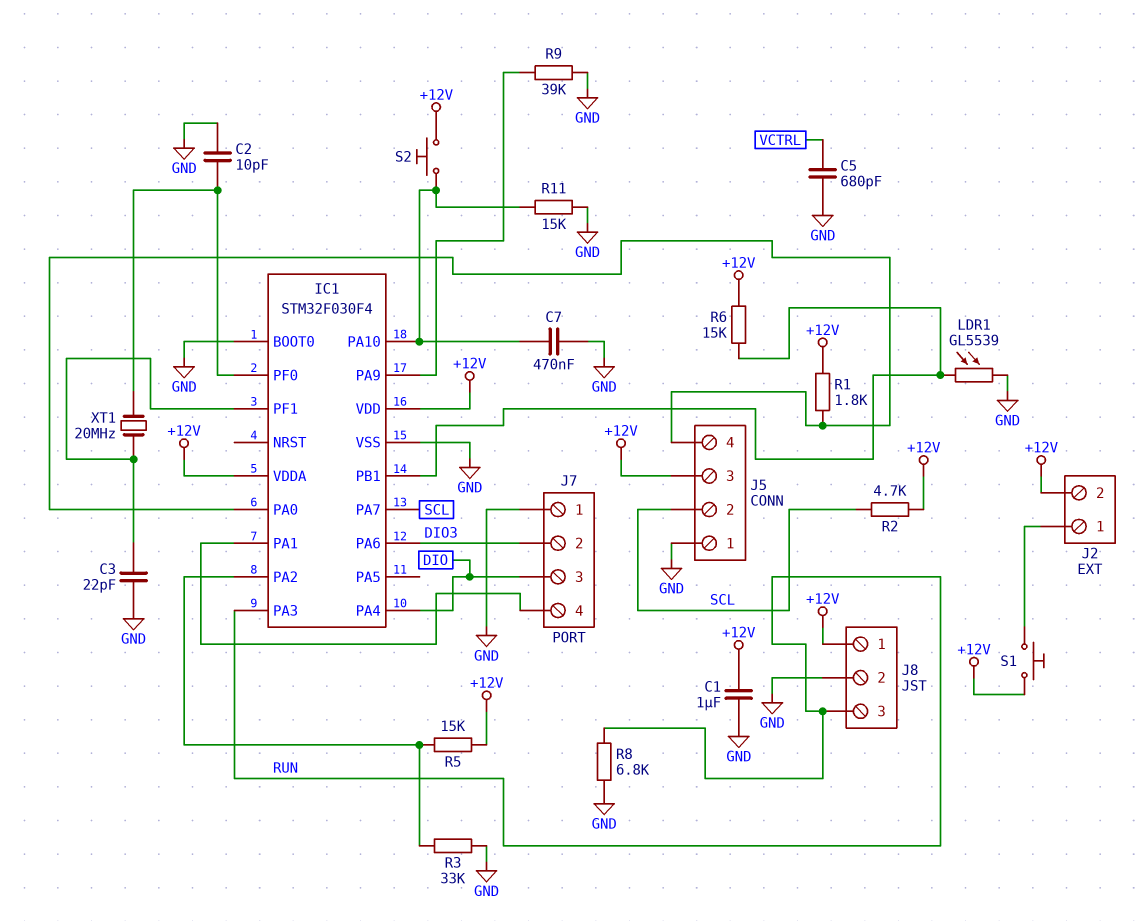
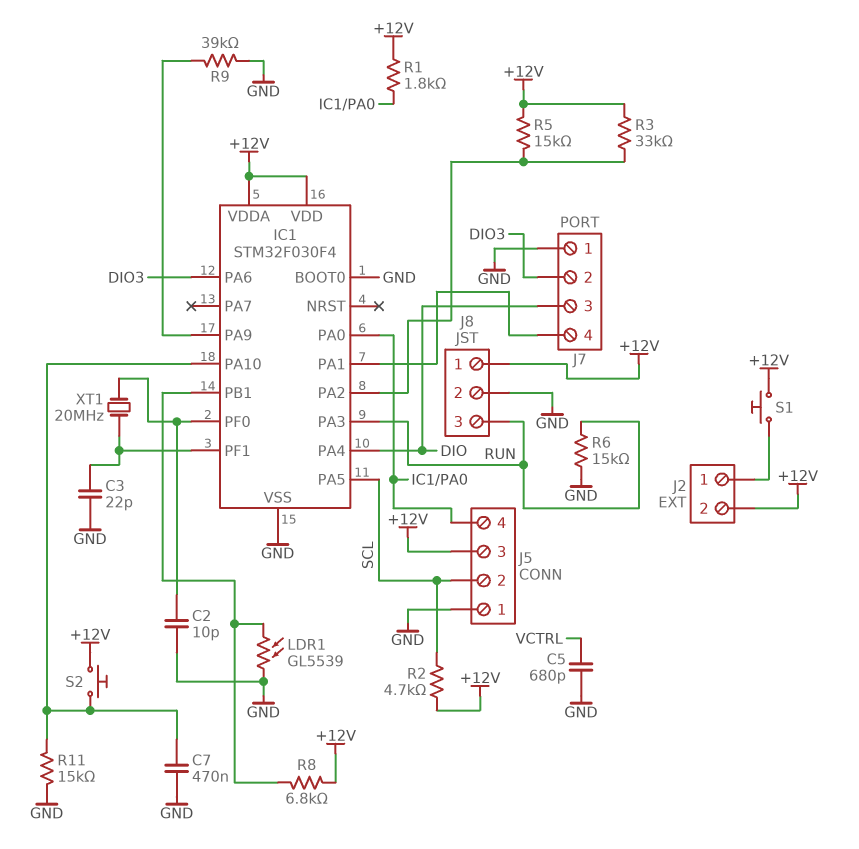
C1: 1uF (+12V, GND) -> none
IC1 pin PA5: none -> SCL
IC1 pin PA7: SCL -> none
R3: 33k (GND, IC1/PA2) -> 33k (+12V, IC1/PA2)
R6: 15k (+12V, IC1/PB1) -> 15k (GND, RUN)
R8: 6.8k (GND, RUN) -> 6.8k (+12V, IC1/PB1)

